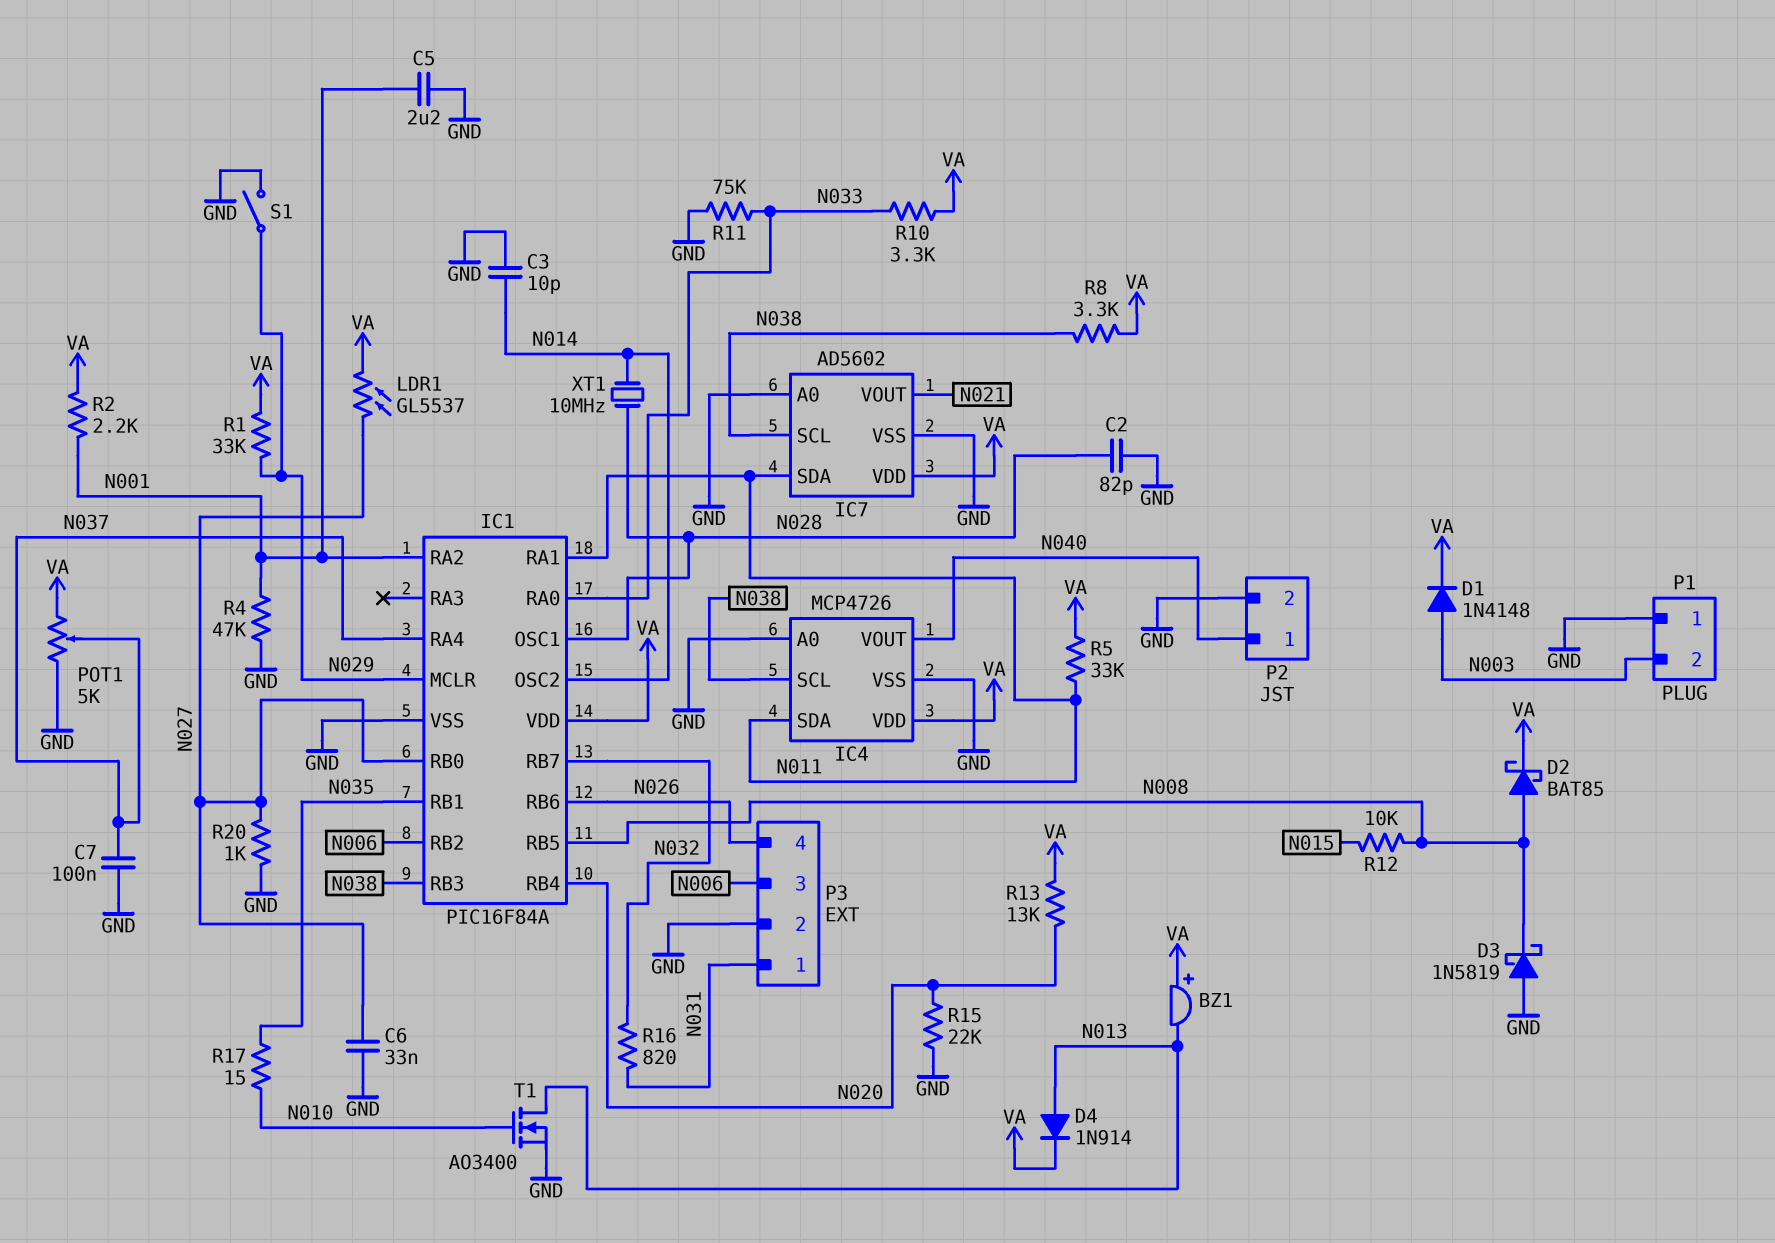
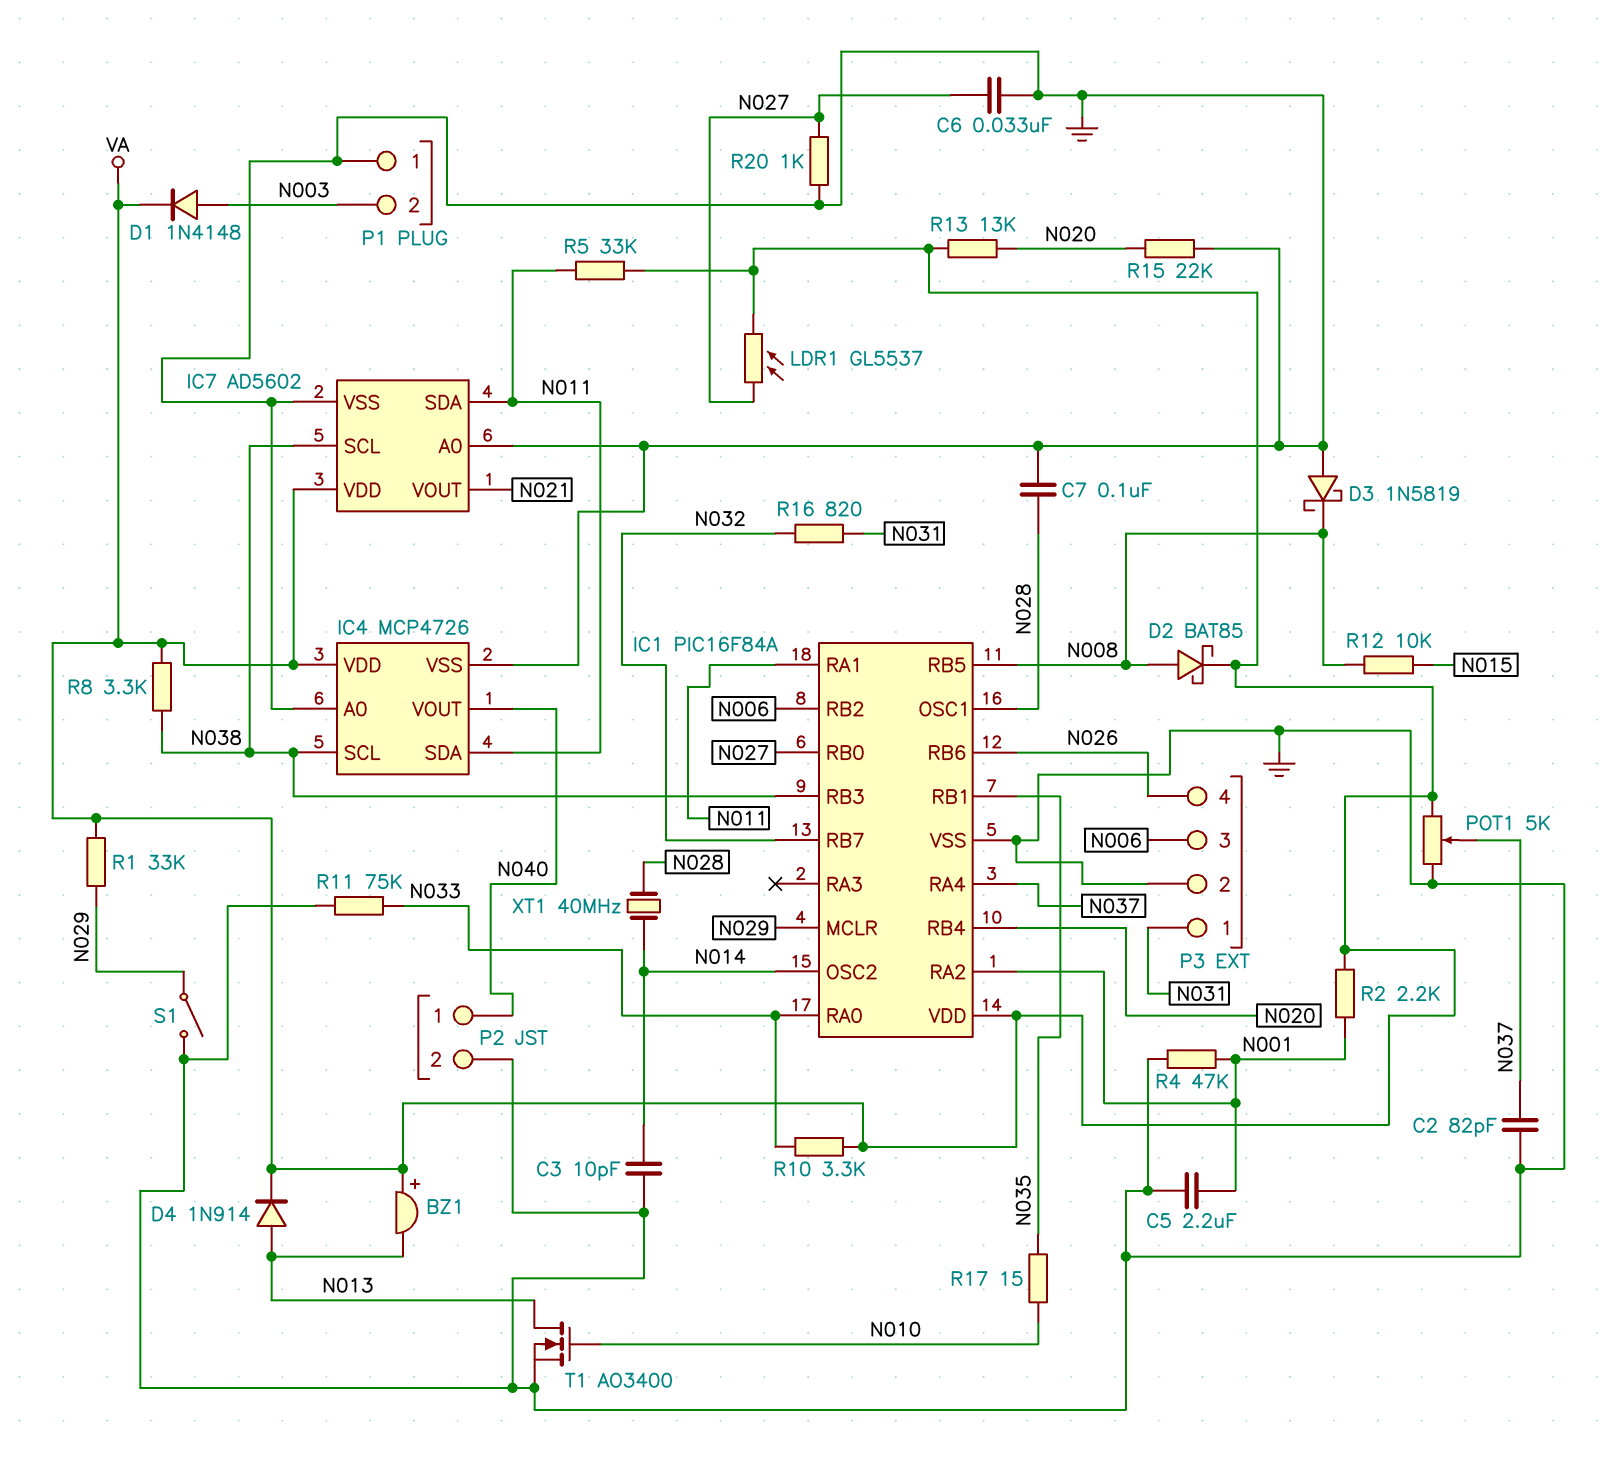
C2: 82pF (GND, N028) -> 82pF (GND, N037)
C7: 100nF (GND, N037) -> 100nF (GND, N028)
XT1: 10MHz (N014, N028) -> 40MHz (N014, N028)

